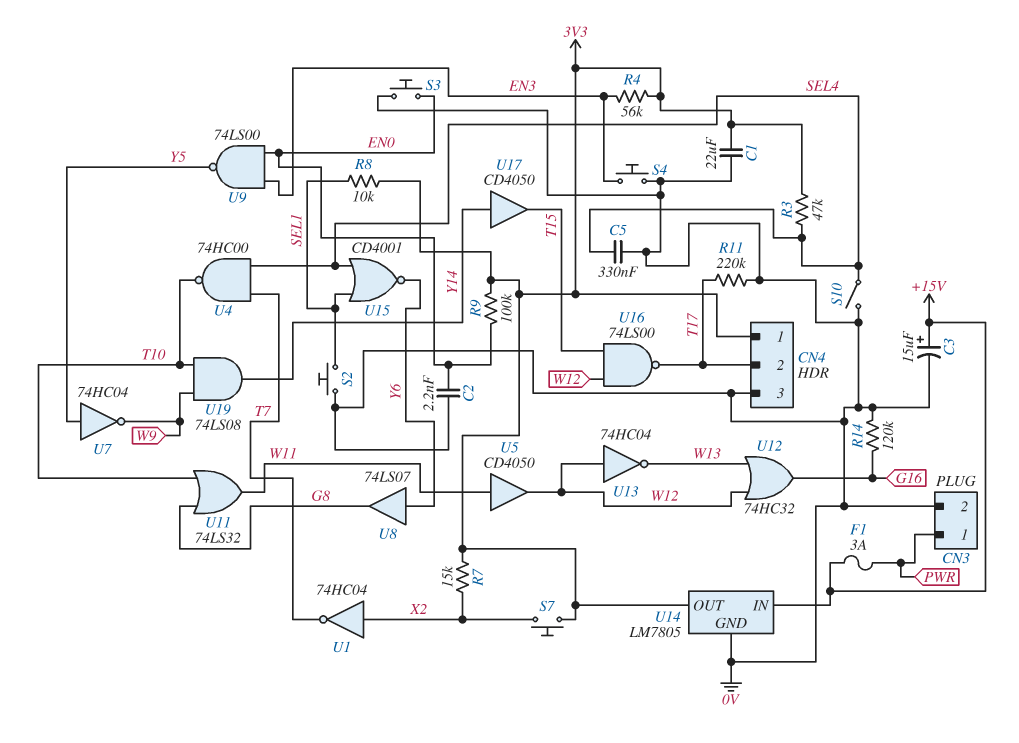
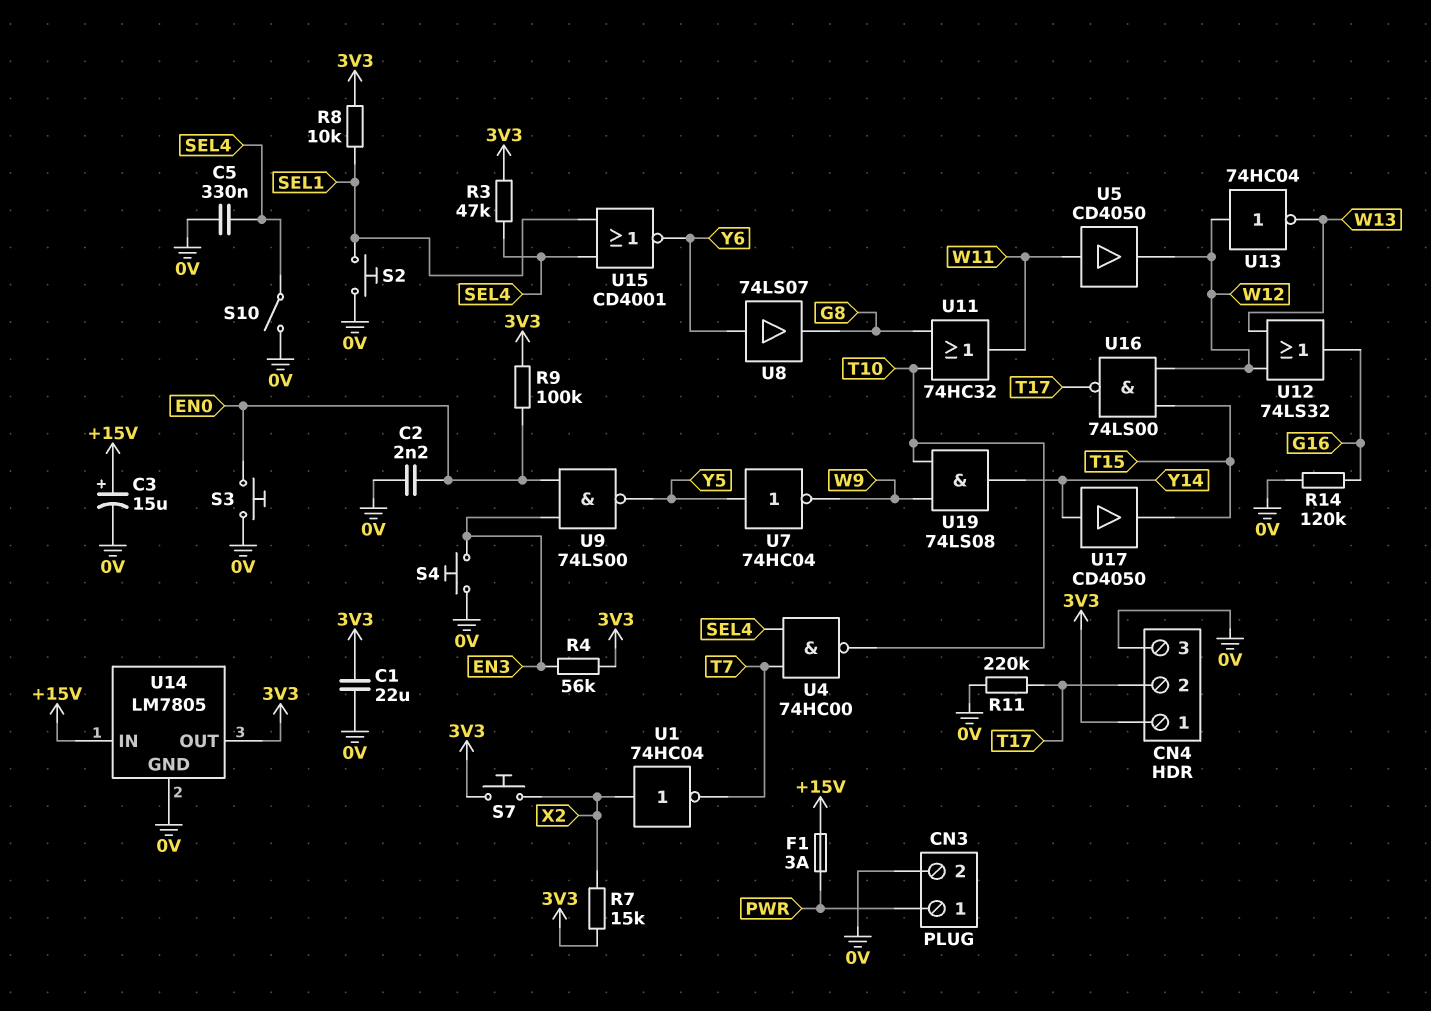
U11: OR 74LS32 (in G8, in T10, out W11) -> OR 74HC32 (in G8, in T10, out W11)
U12: OR 74HC32 (in W12, in W13, out G16) -> OR 74LS32 (in W12, in W13, out G16)

